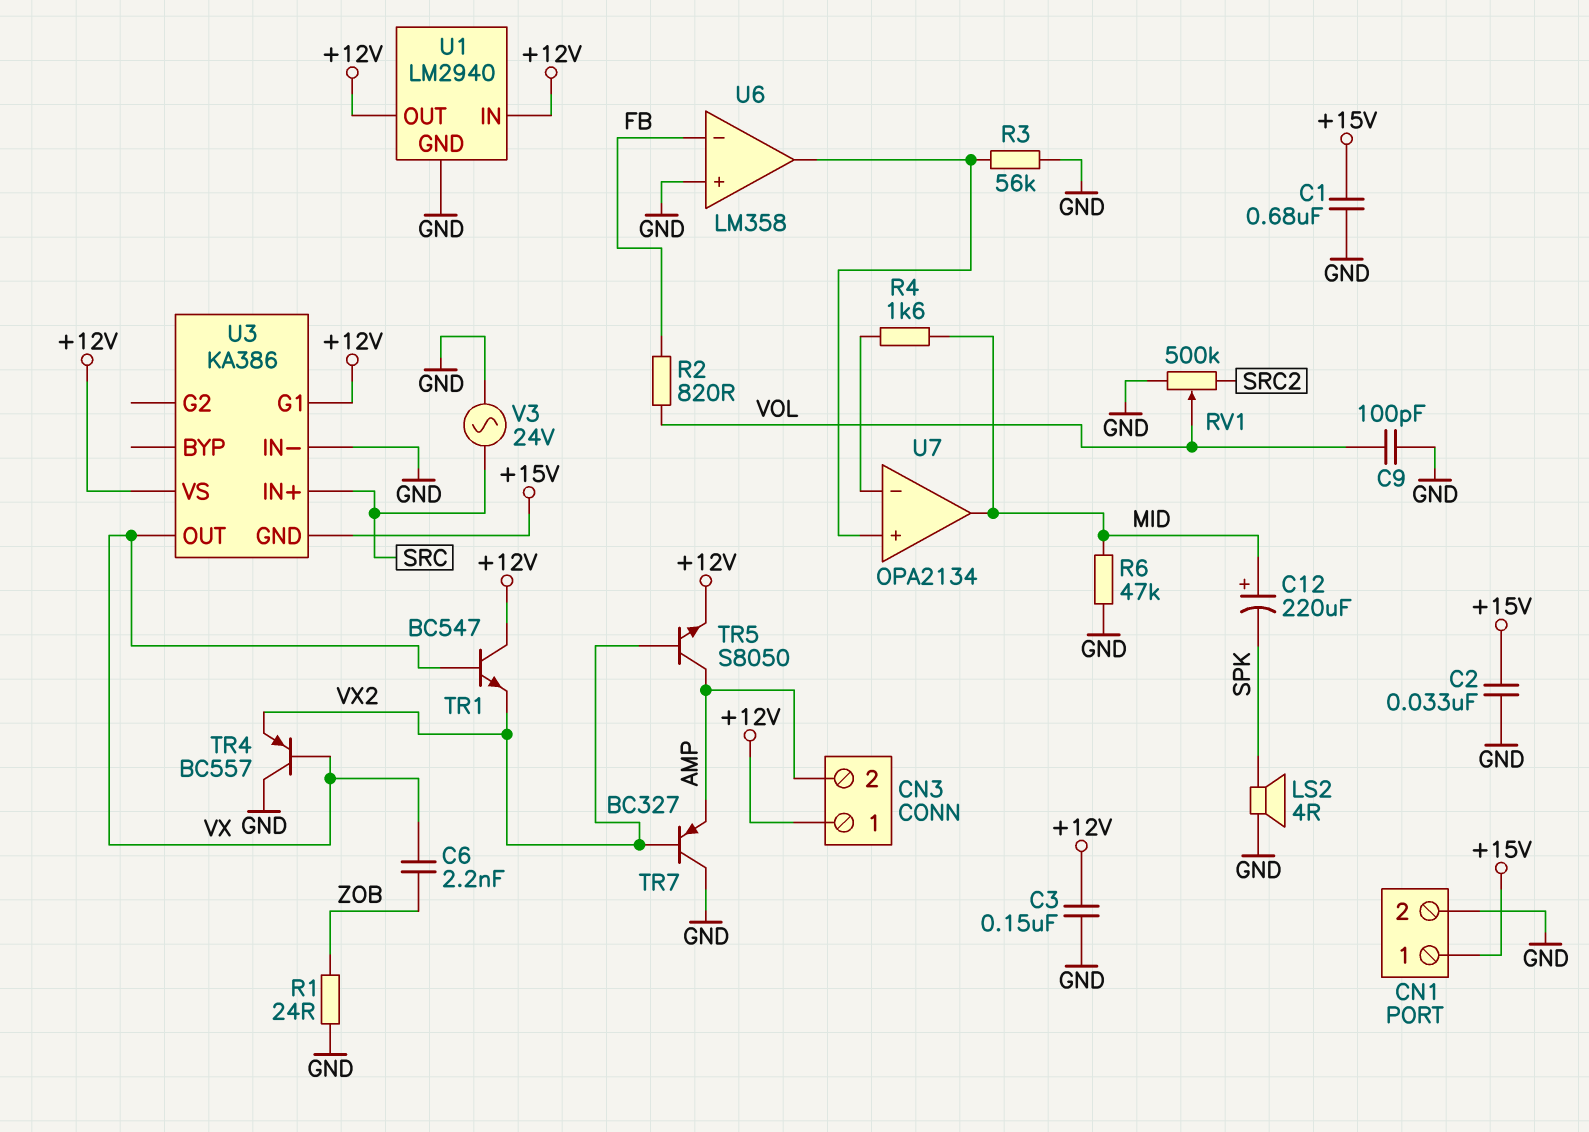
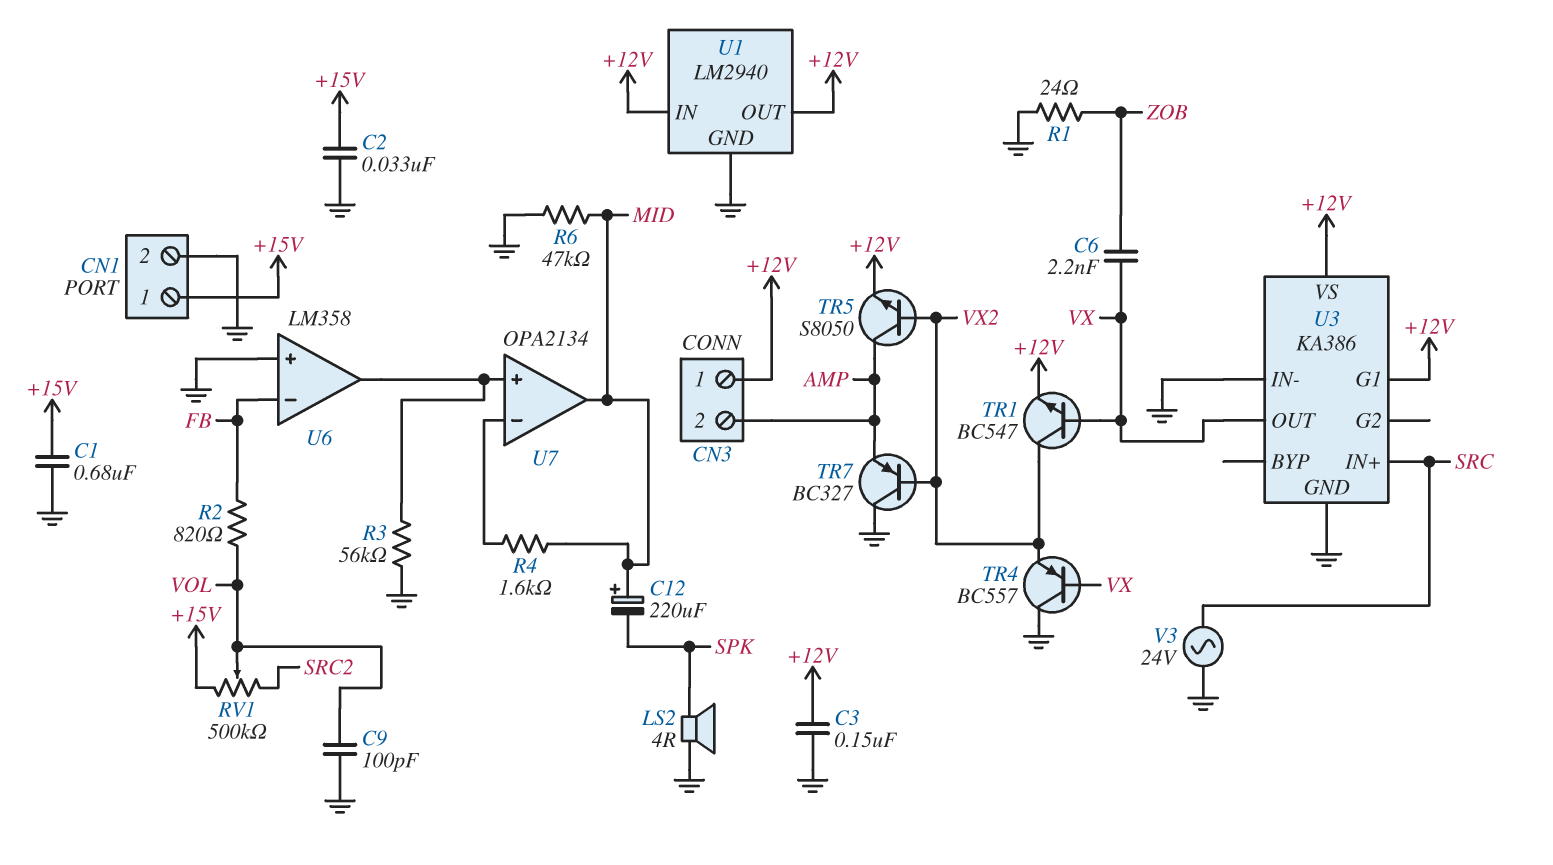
RV1: 500k (GND, SRC2, wiper VOL) -> 500k (+15V, SRC2, wiper VOL)
TR1: NPN BC547 (B VX, C +12V, E VX2) -> NPN BC547 (B VX, C VX2, E +12V)
U3 pin GND: +15V -> GND

